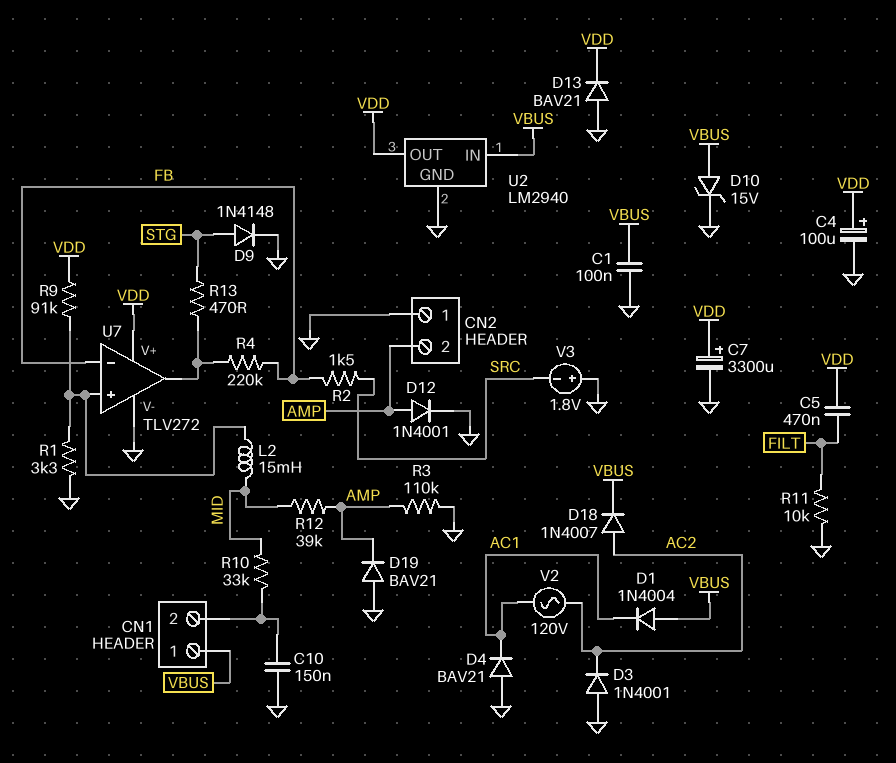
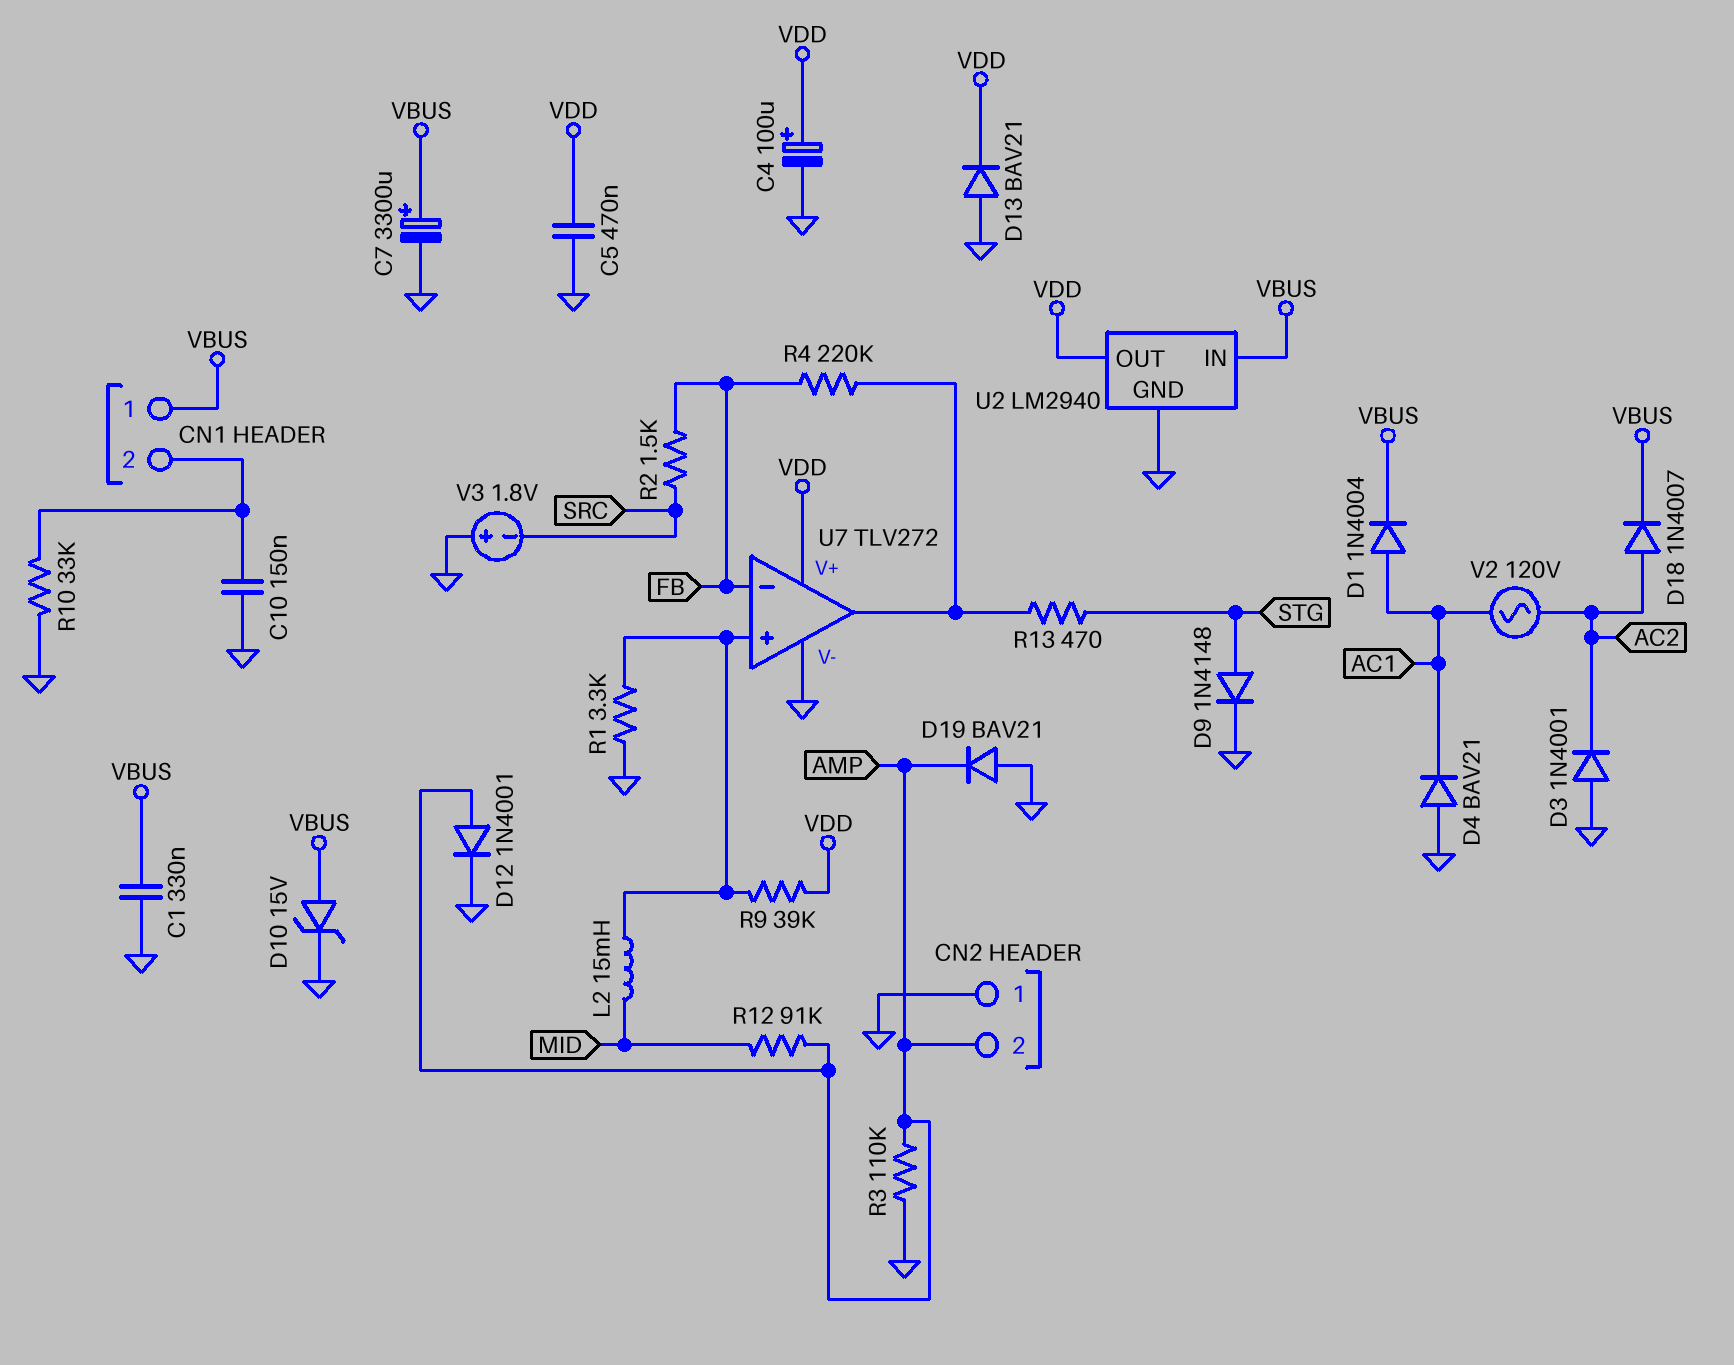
C1: 100nF (GND, VBUS) -> 330nF (GND, VBUS)
C5: 470nF (FILT, VDD) -> 470nF (GND, VDD)
C7: 3300uF (plus VDD, minus GND) -> 3300uF (plus VBUS, minus GND)
D1: diode 1N4004 (A VBUS, K AC1) -> diode 1N4004 (A AC1, K VBUS)
R9: 91k (U7/in+, VDD) -> 39k (U7/in+, VDD)
R10: 33k (CN1/2, MID) -> 33k (CN1/2, GND)
R11: 10k (FILT, GND) -> none
R12: 39k (AMP, MID) -> 91k (AMP, MID)

